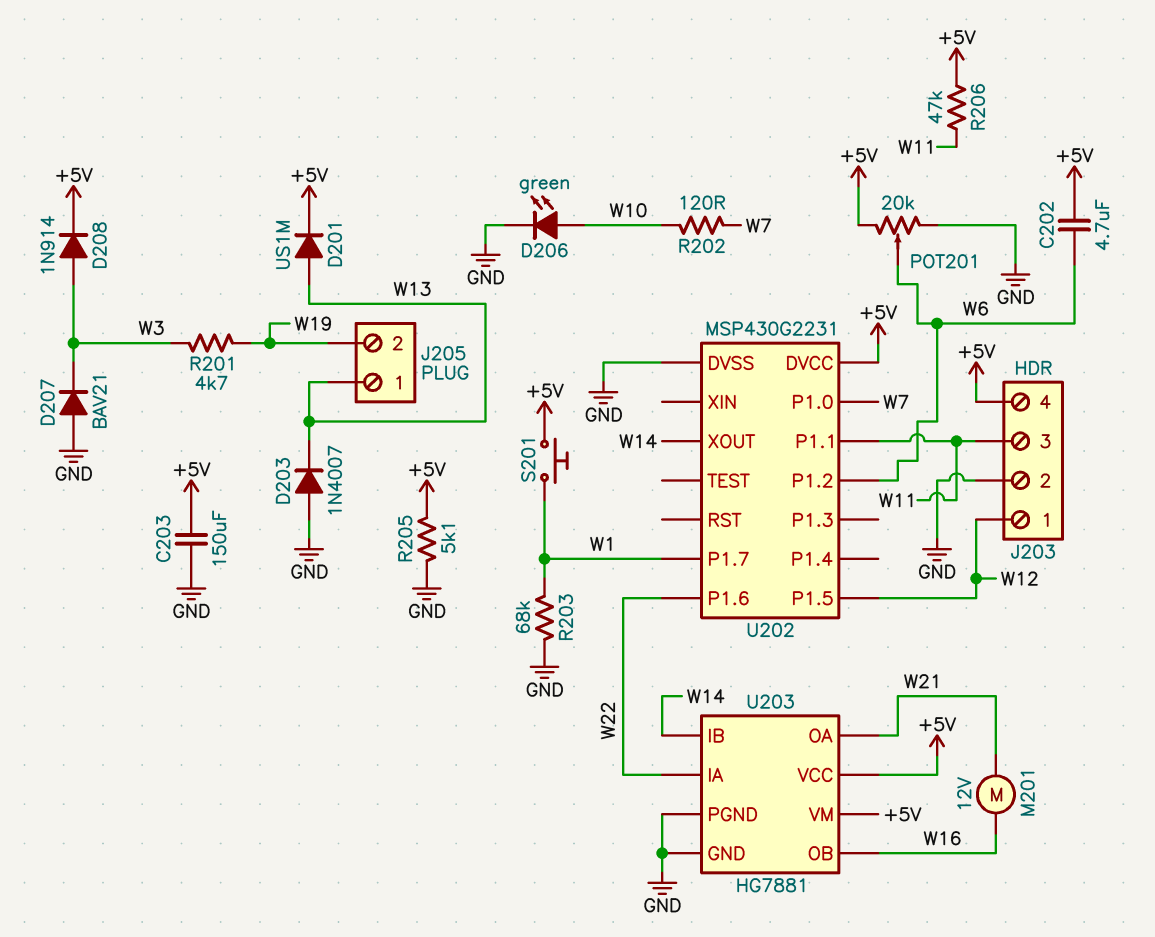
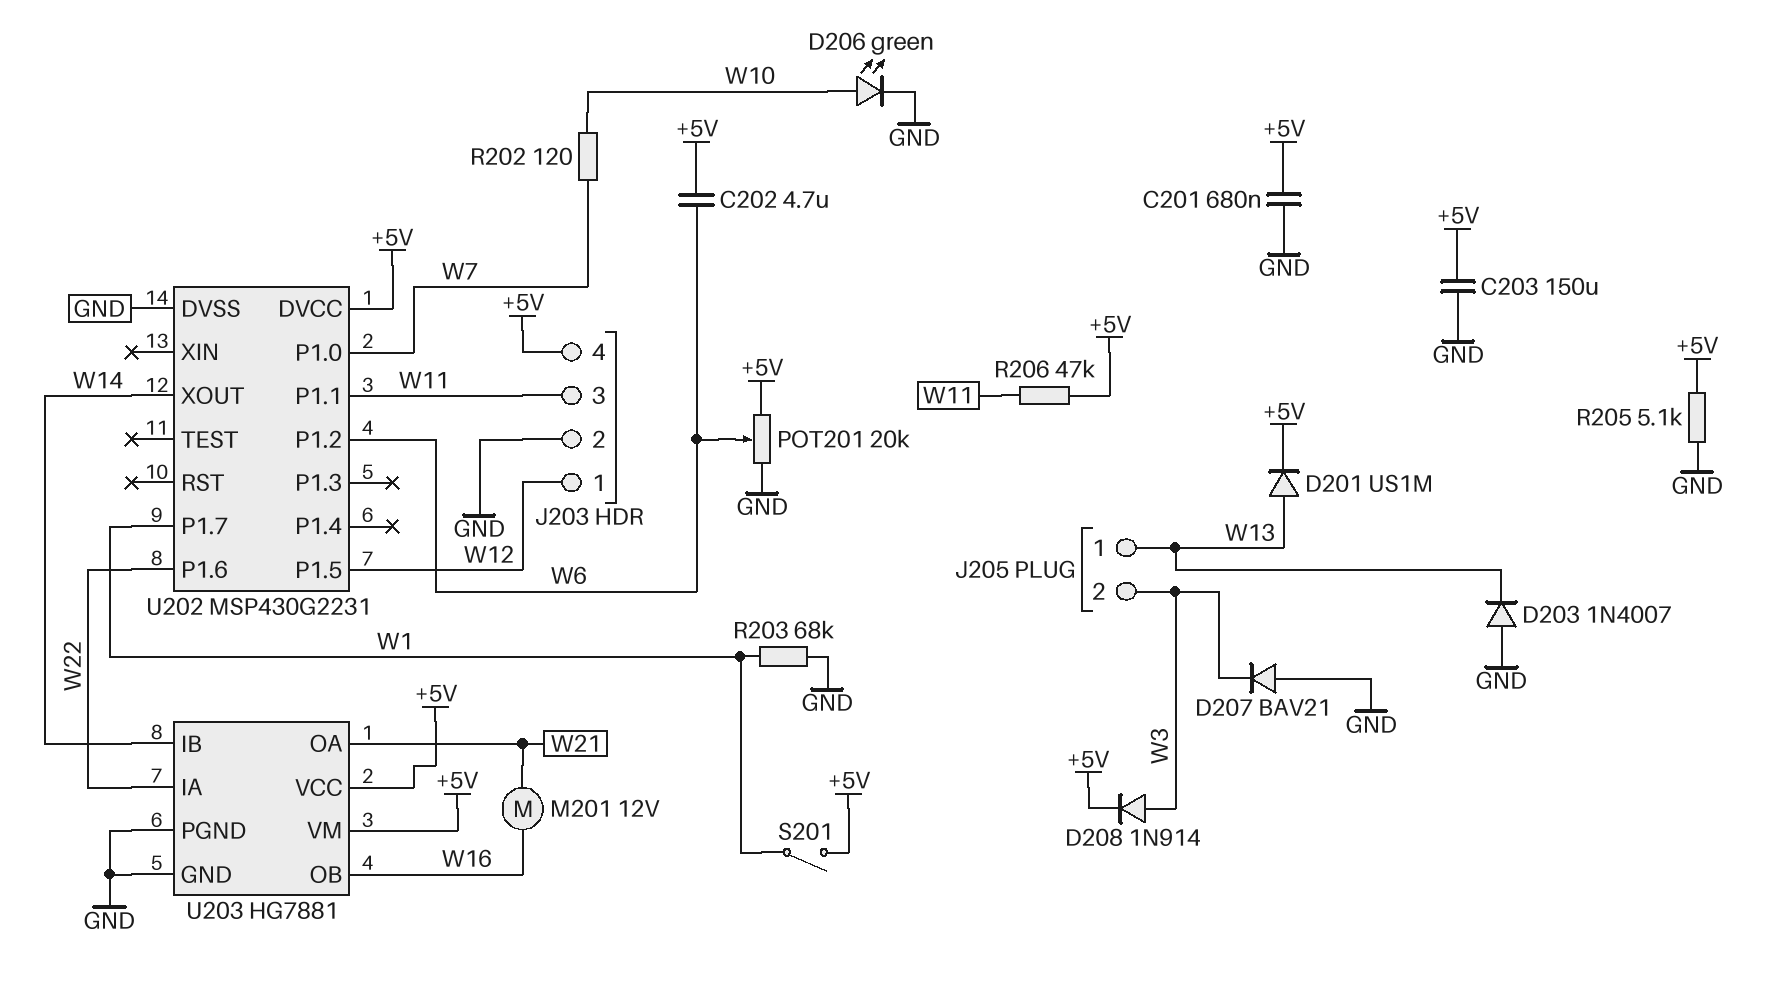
C201: none -> 680nF (+5V, GND)
J205 pin 2: W19 -> W3
R201: 4.7k (W3, W19) -> none
S201: button (+5V, W1) -> switch (+5V, W1)

